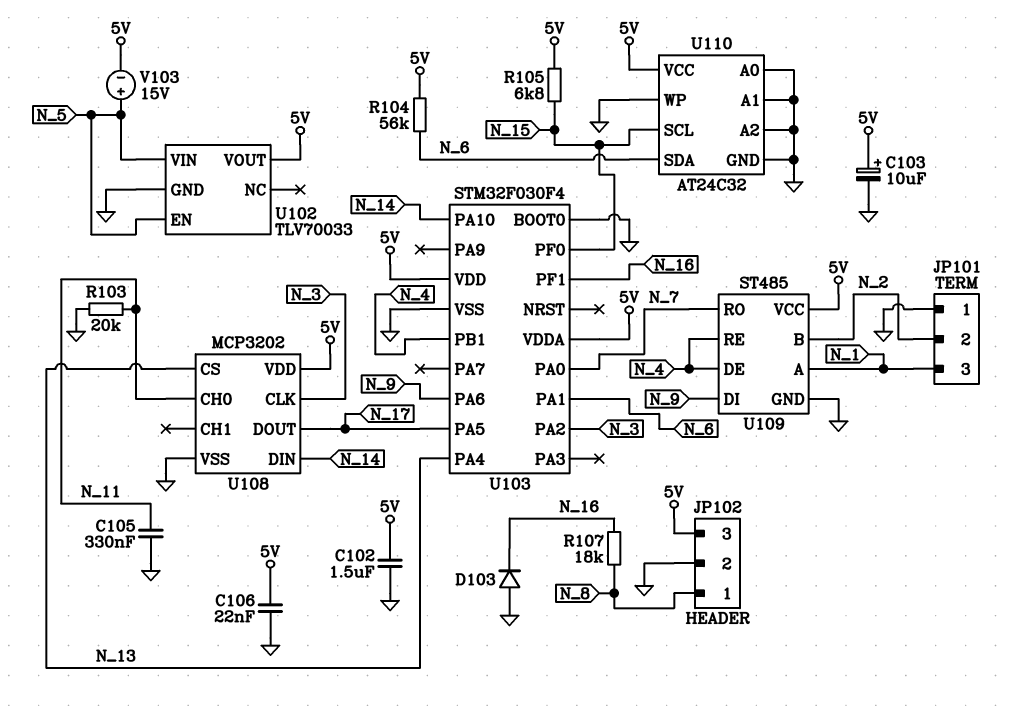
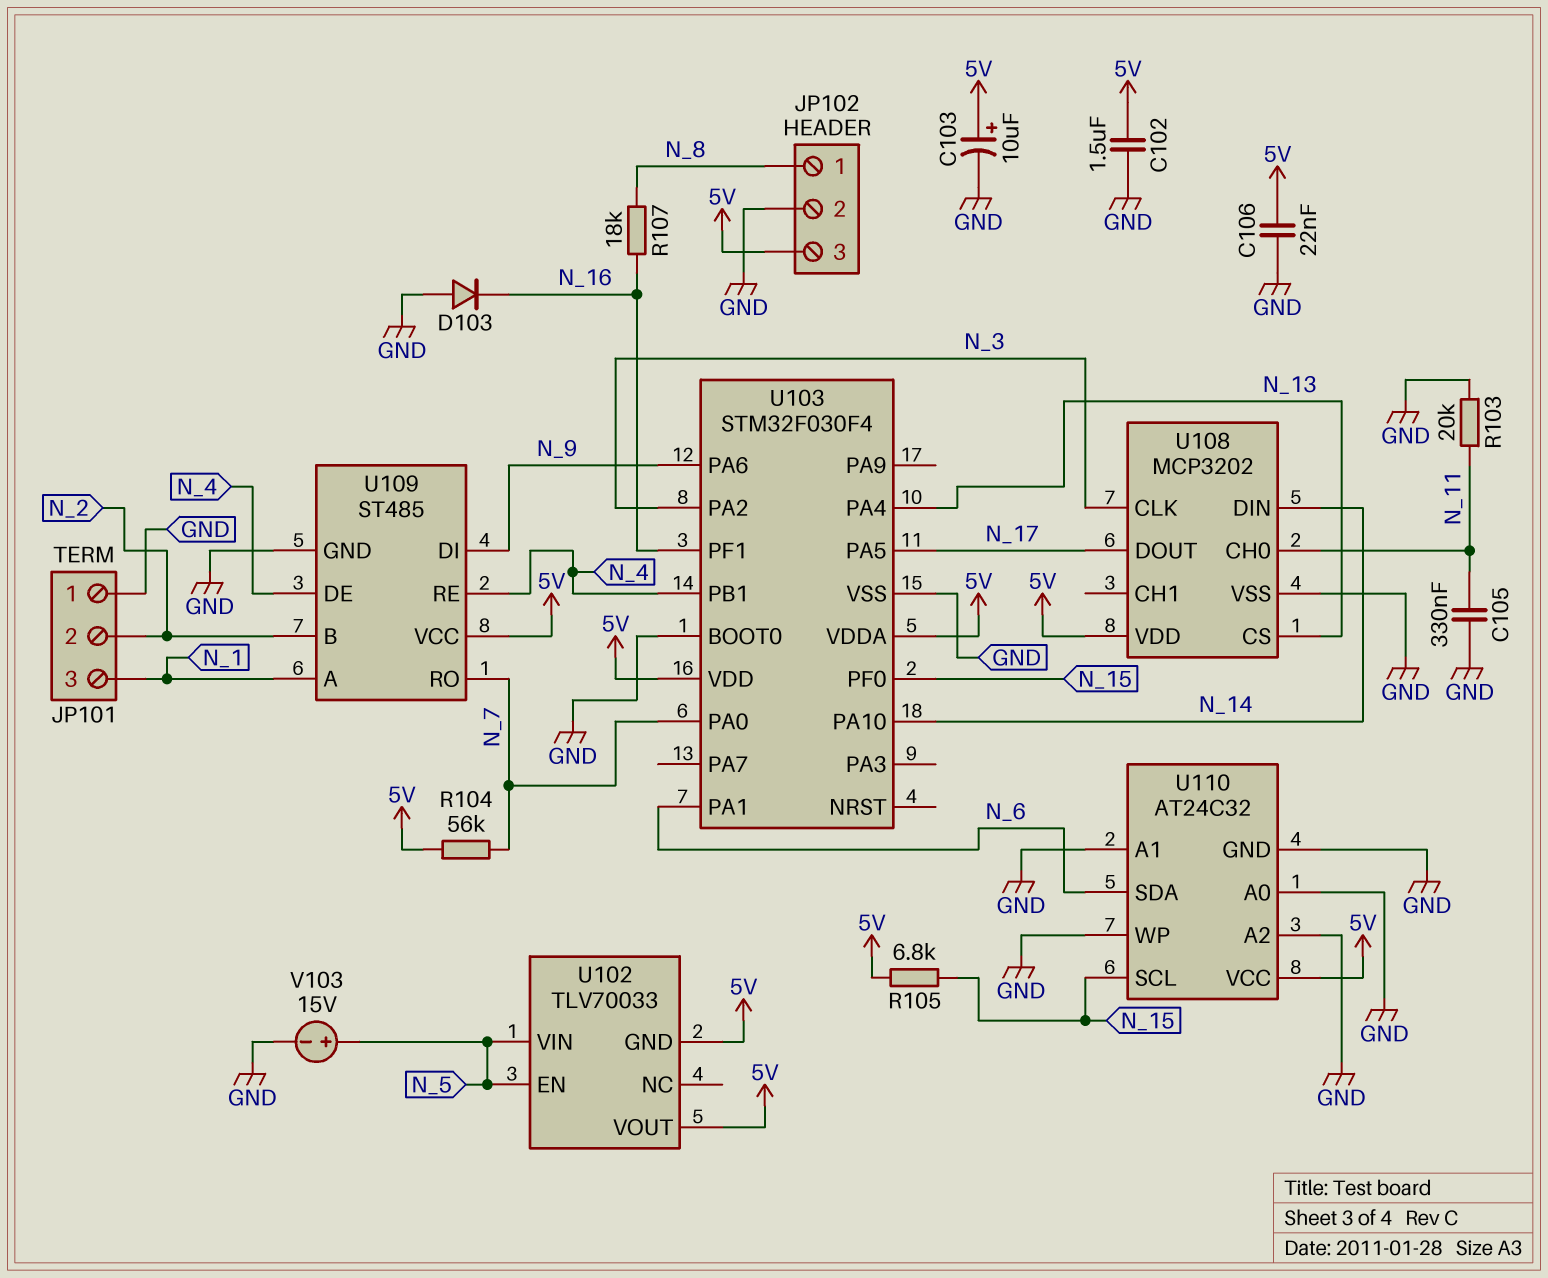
R104: 56k (5V, N_6) -> 56k (5V, N_7)
U102 pin GND: GND -> 5V
V103: 15V (plus N_5, minus 5V) -> 15V (plus N_5, minus GND)

